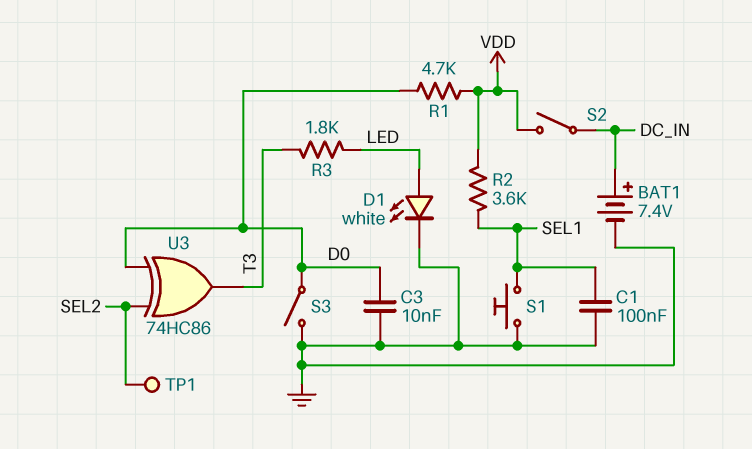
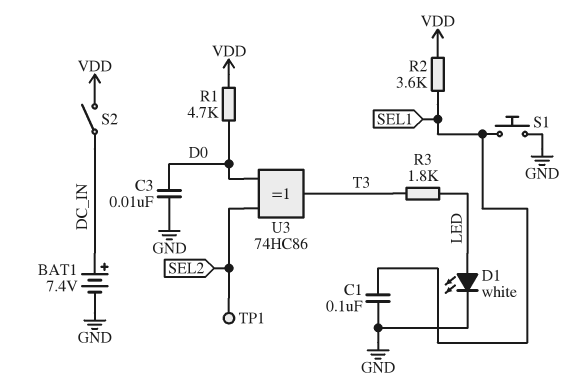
S3: switch (D0, GND) -> none

